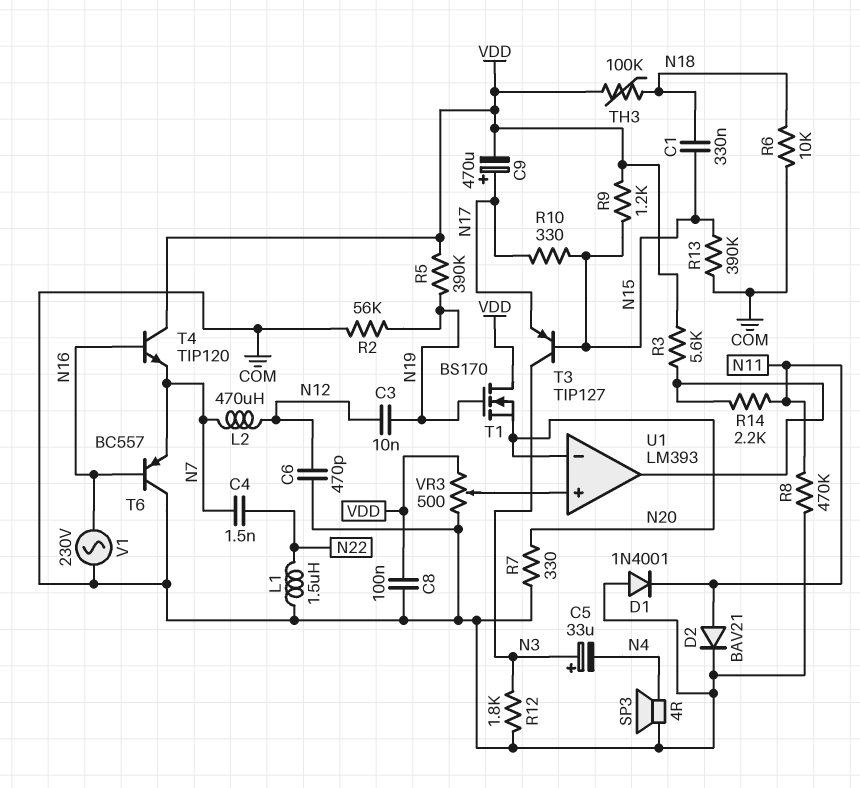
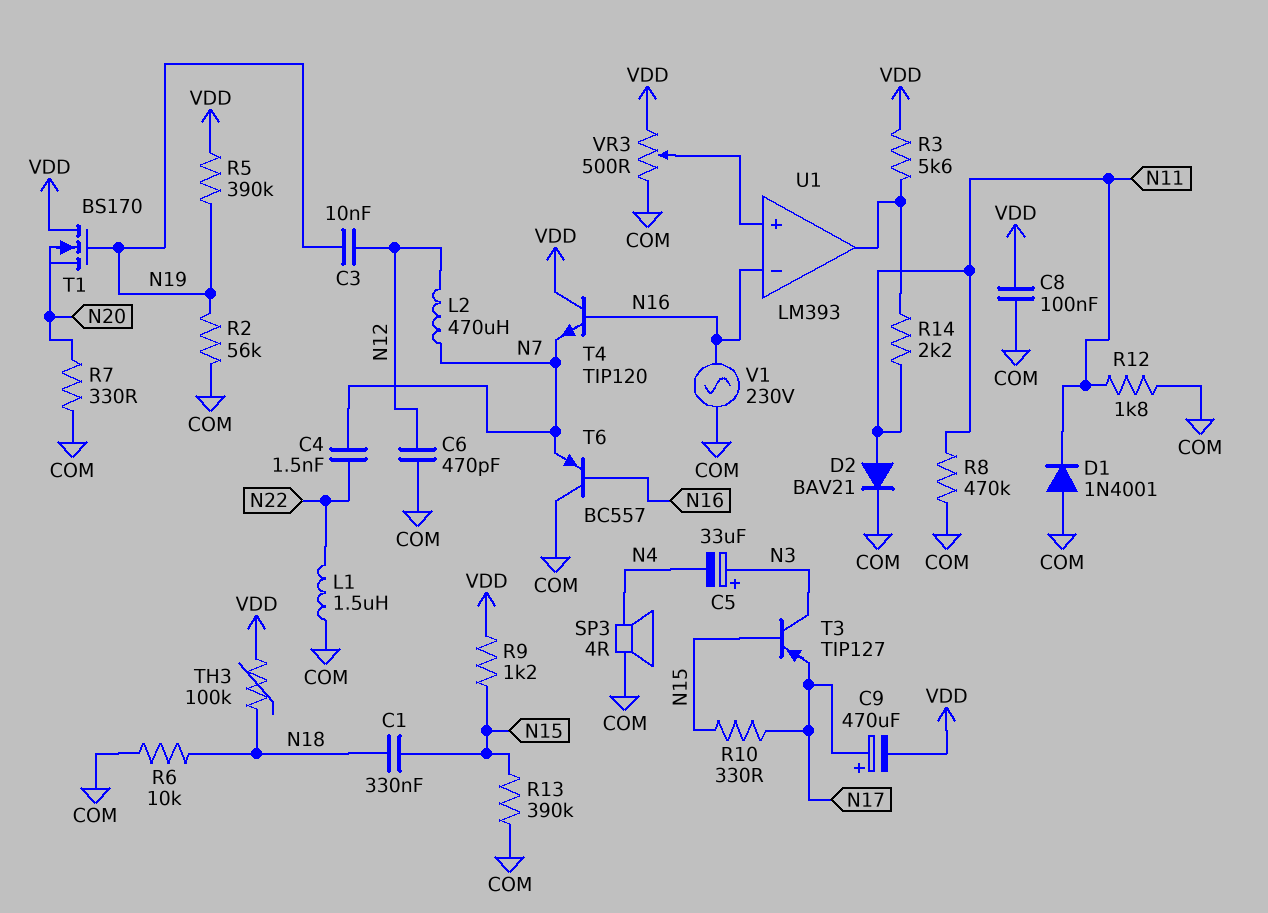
R12: 1.8k (COM, N3) -> 1.8k (COM, N11)
U1 pin in-: N20 -> N16

